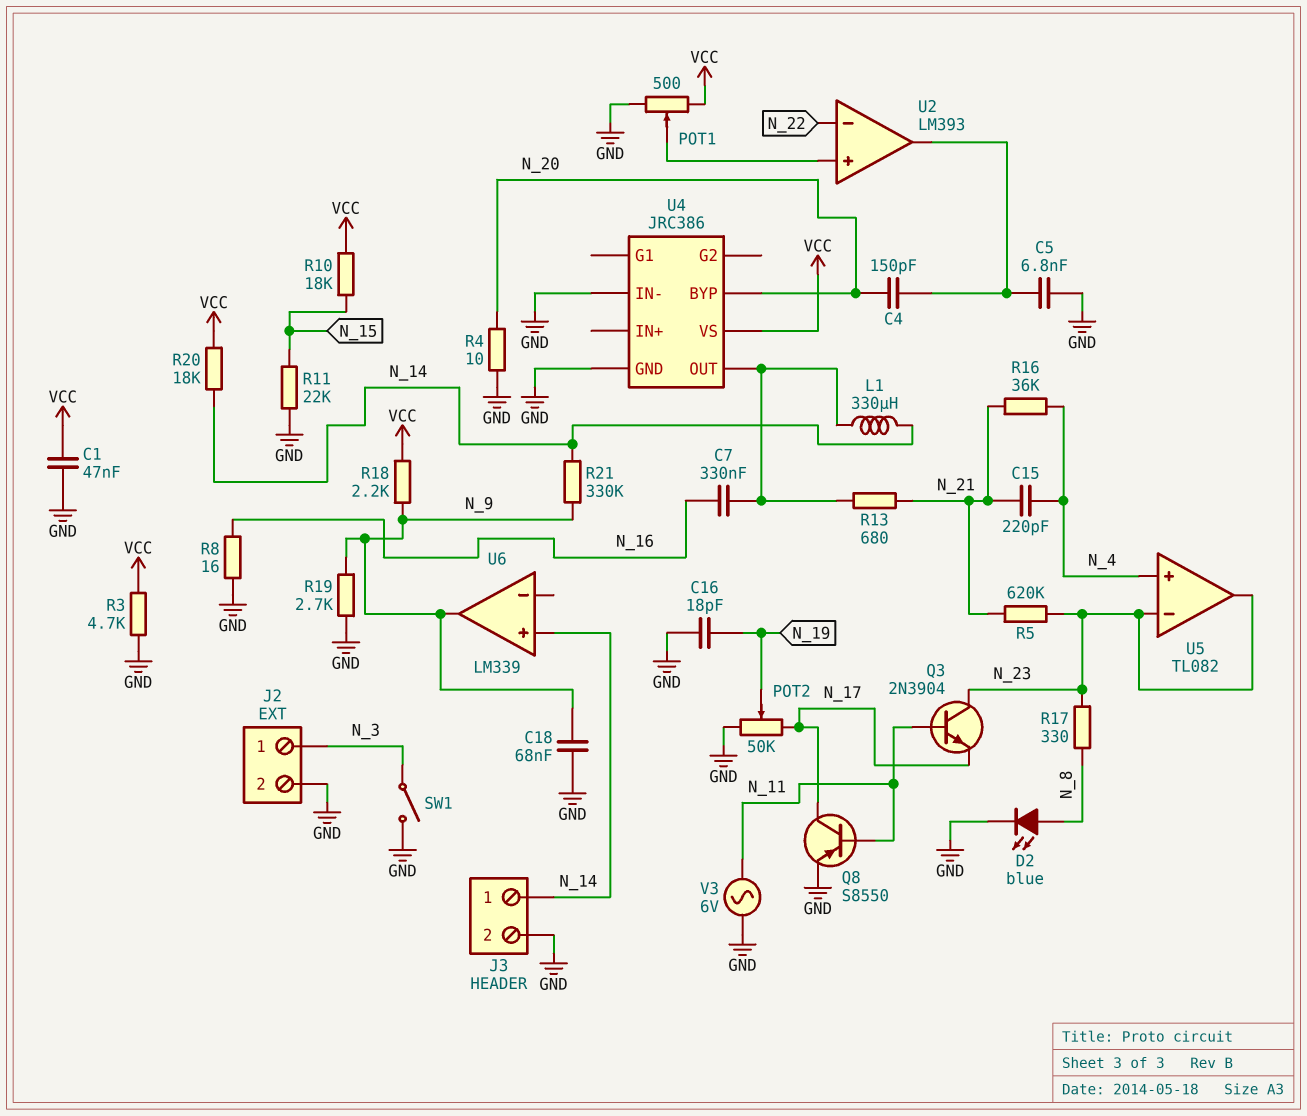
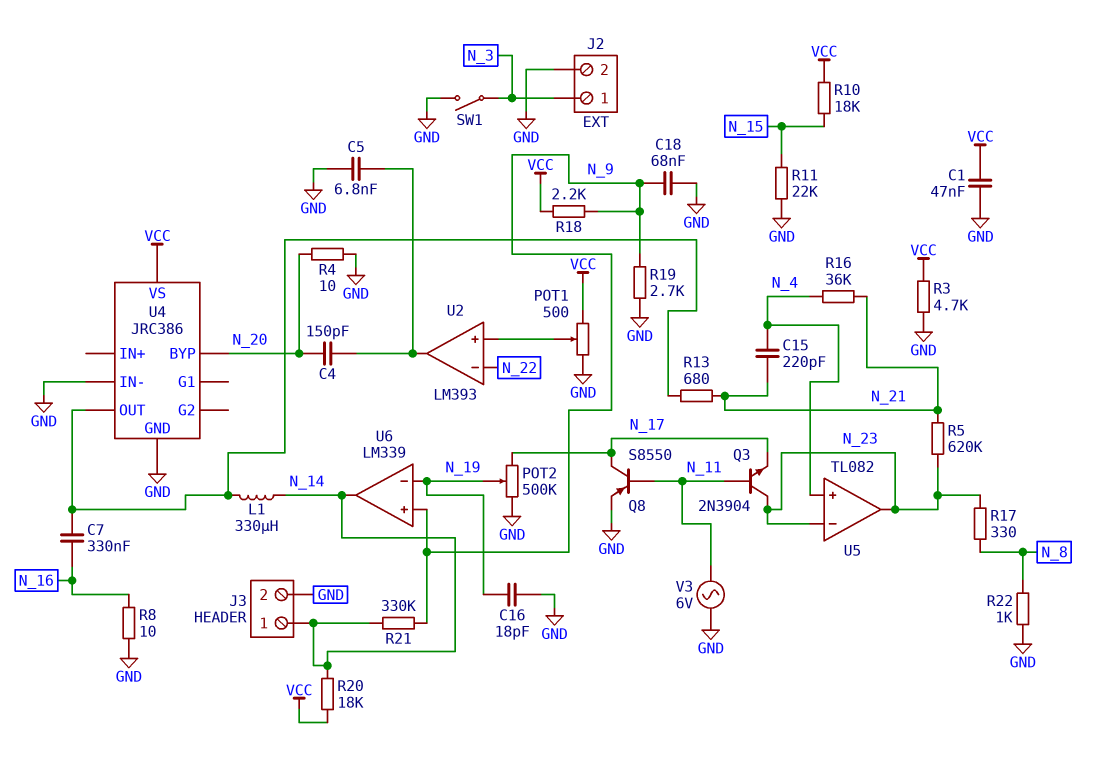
D2: LED blue (A N_8, K GND) -> none
POT2: 50k (GND, N_17, wiper N_19) -> 500k (GND, N_17, wiper N_19)
R8: 16 (GND, N_16) -> 10 (GND, N_16)
R22: none -> 1k (GND, N_8)
U6 pin in+: N_14 -> N_9
U6 pin in-: none -> N_19
U6 pin out: N_9 -> N_14

